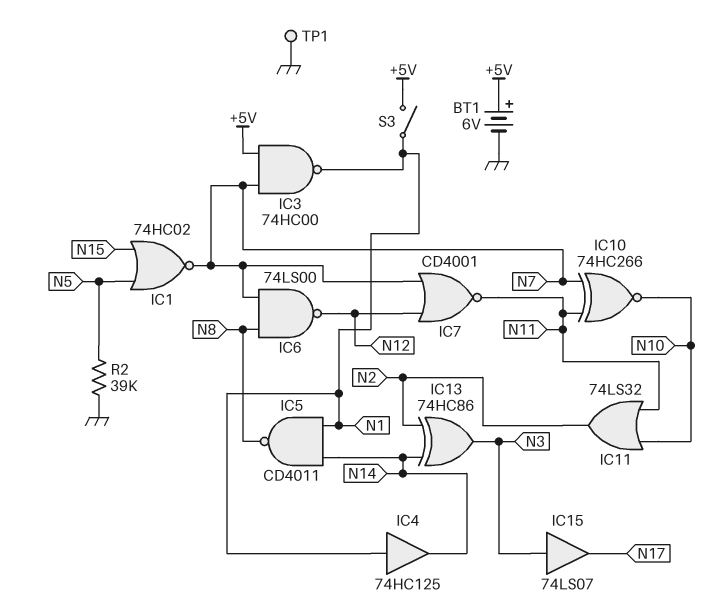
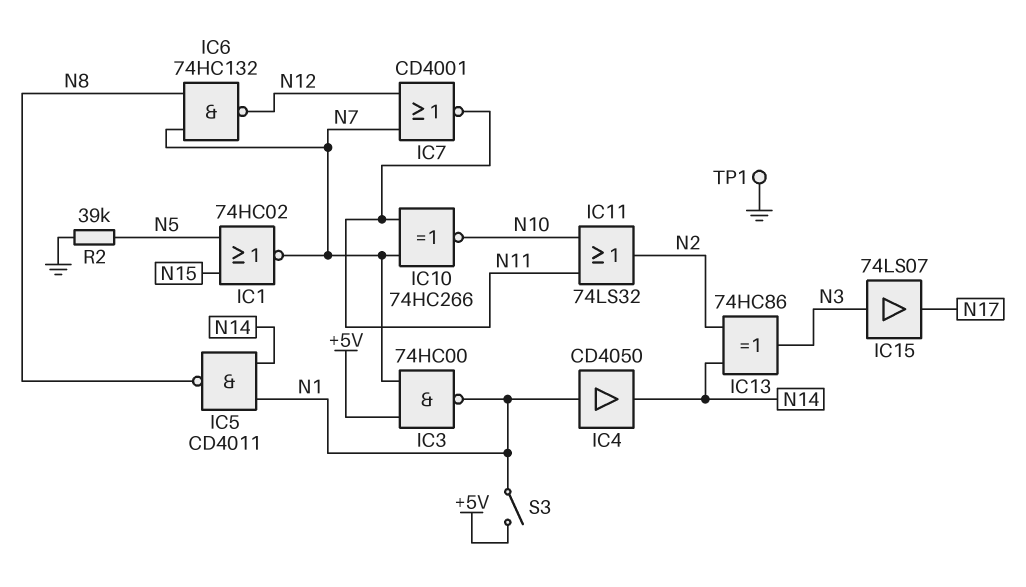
BT1: 6V (plus +5V, minus GND) -> none
IC4: buffer 74HC125 (in N1, out N14) -> buffer CD4050 (in N1, out N14)
IC6: NAND 74LS00 (in N7, in N8, out N12) -> NAND 74HC132 (in N7, in N8, out N12)

